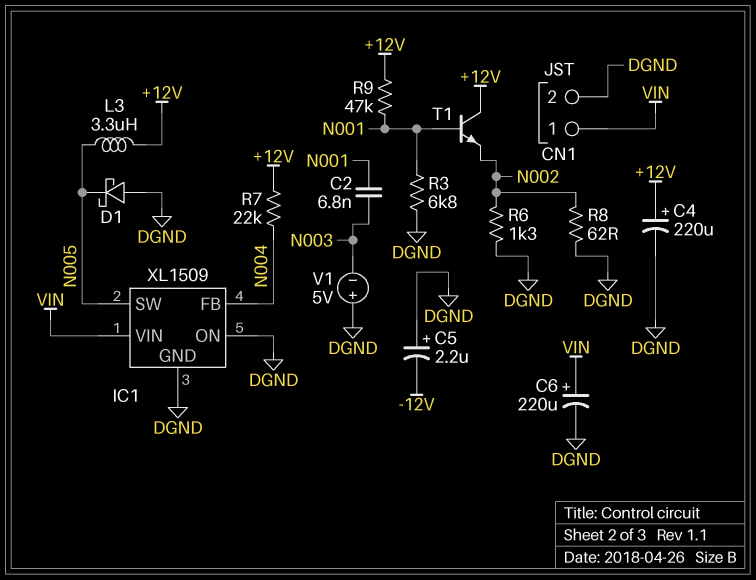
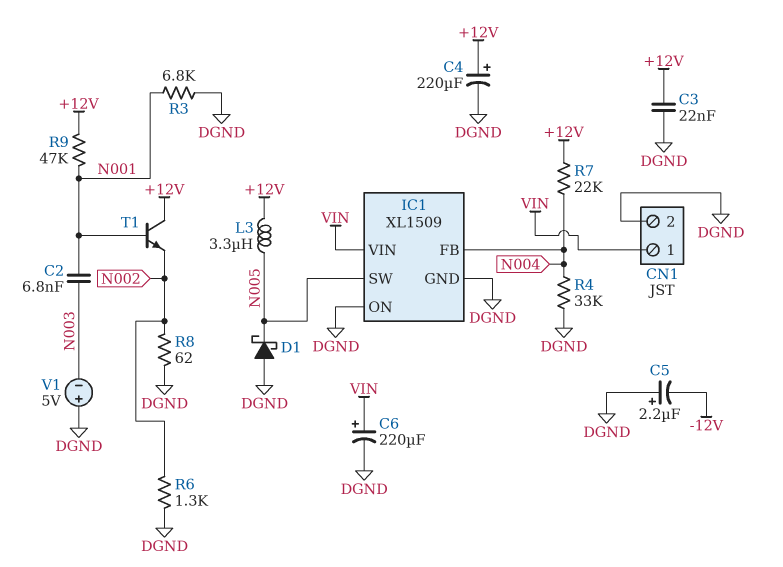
C3: none -> 22nF (+12V, DGND)
R4: none -> 33k (DGND, N004)

